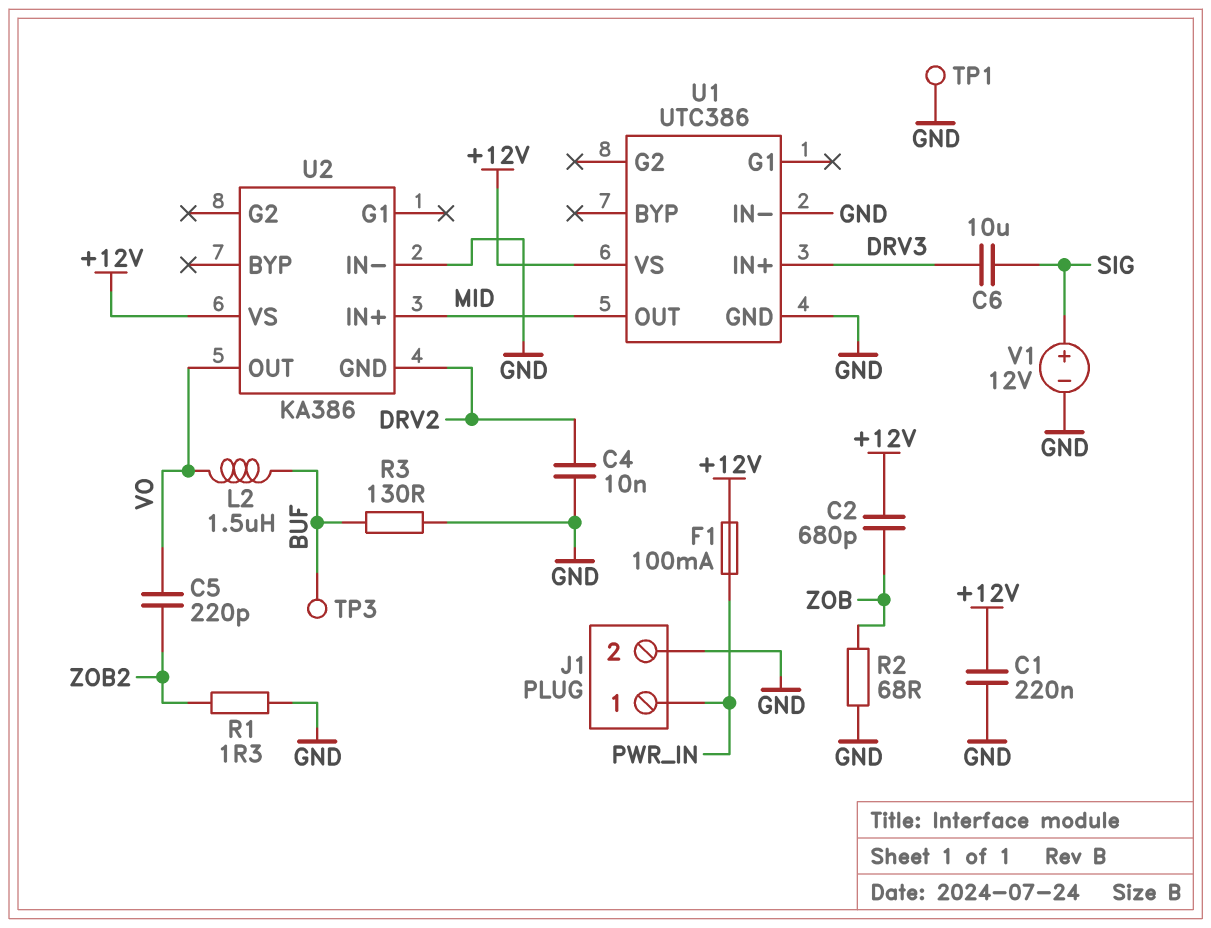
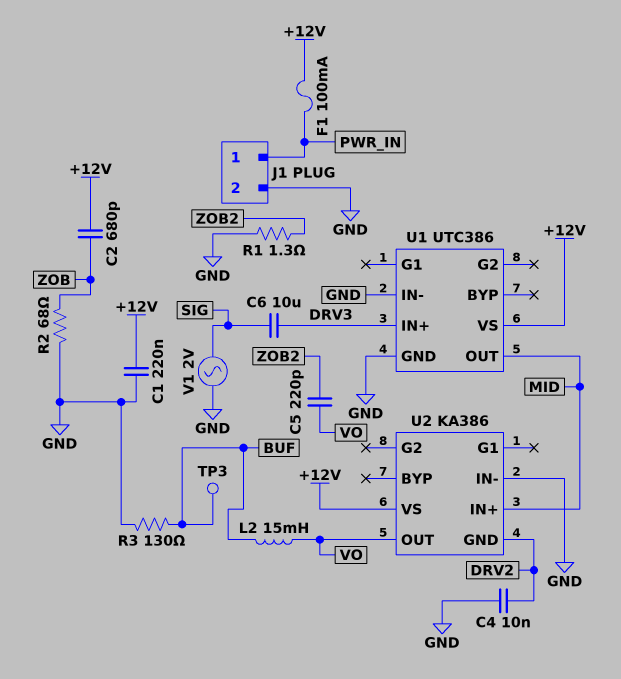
L2: 1.5uH (BUF, VO) -> 15mH (BUF, VO)
TP1: test point (GND) -> none
V1: 12V (plus SIG, minus GND) -> AC 2V (GND, SIG)

